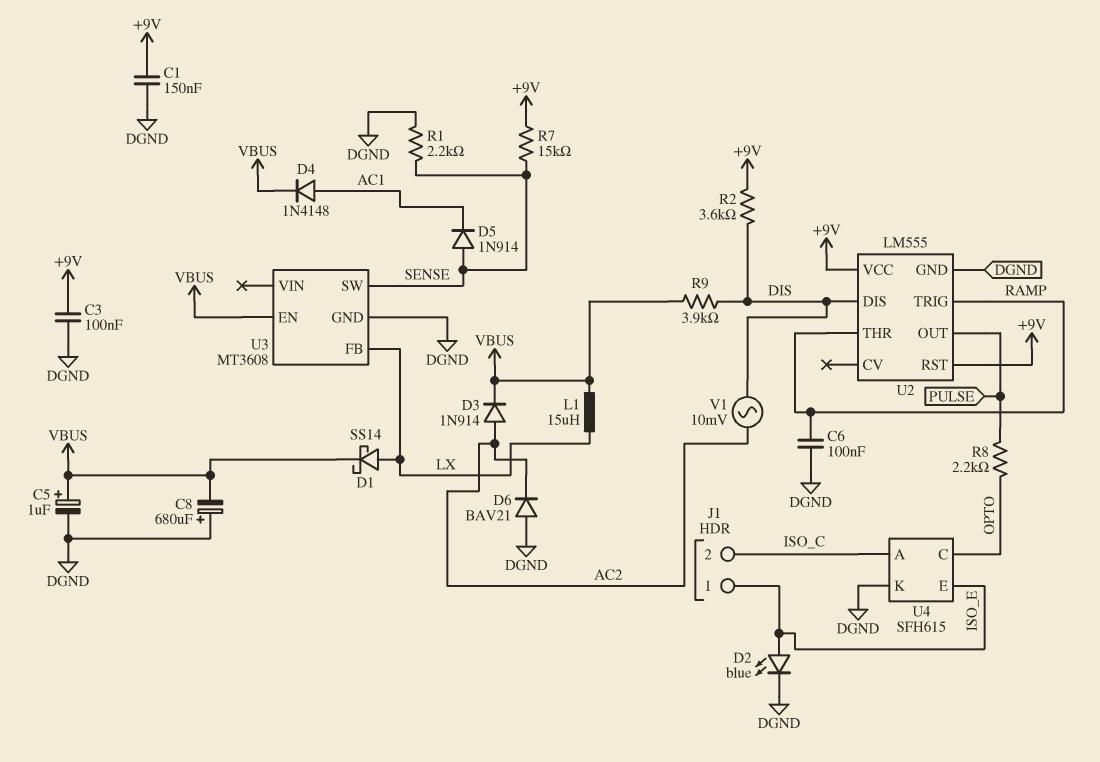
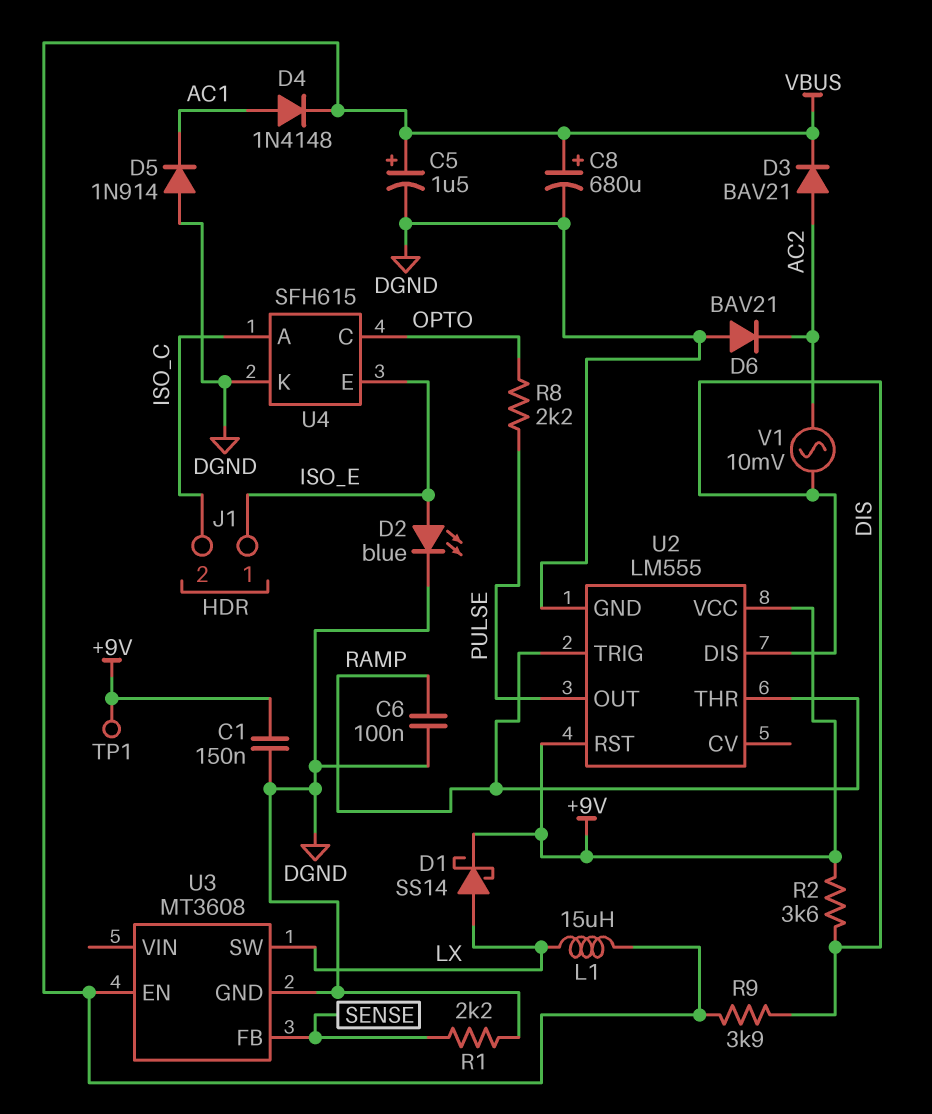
C3: 100nF (+9V, DGND) -> none
C5: 1uF (plus VBUS, minus DGND) -> 1.5uF (plus VBUS, minus DGND)
C8: 680uF (plus DGND, minus VBUS) -> 680uF (plus VBUS, minus DGND)
D1: schottky SS14 (A LX, K VBUS) -> schottky SS14 (A LX, K +9V)
D3: diode 1N914 (A AC2, K VBUS) -> diode BAV21 (A AC2, K VBUS)
D5: diode 1N914 (A SENSE, K AC1) -> diode 1N914 (A DGND, K AC1)
R7: 15k (+9V, SENSE) -> none
TP1: none -> test point (+9V)
U3 pin FB: LX -> SENSE
U3 pin SW: SENSE -> LX

